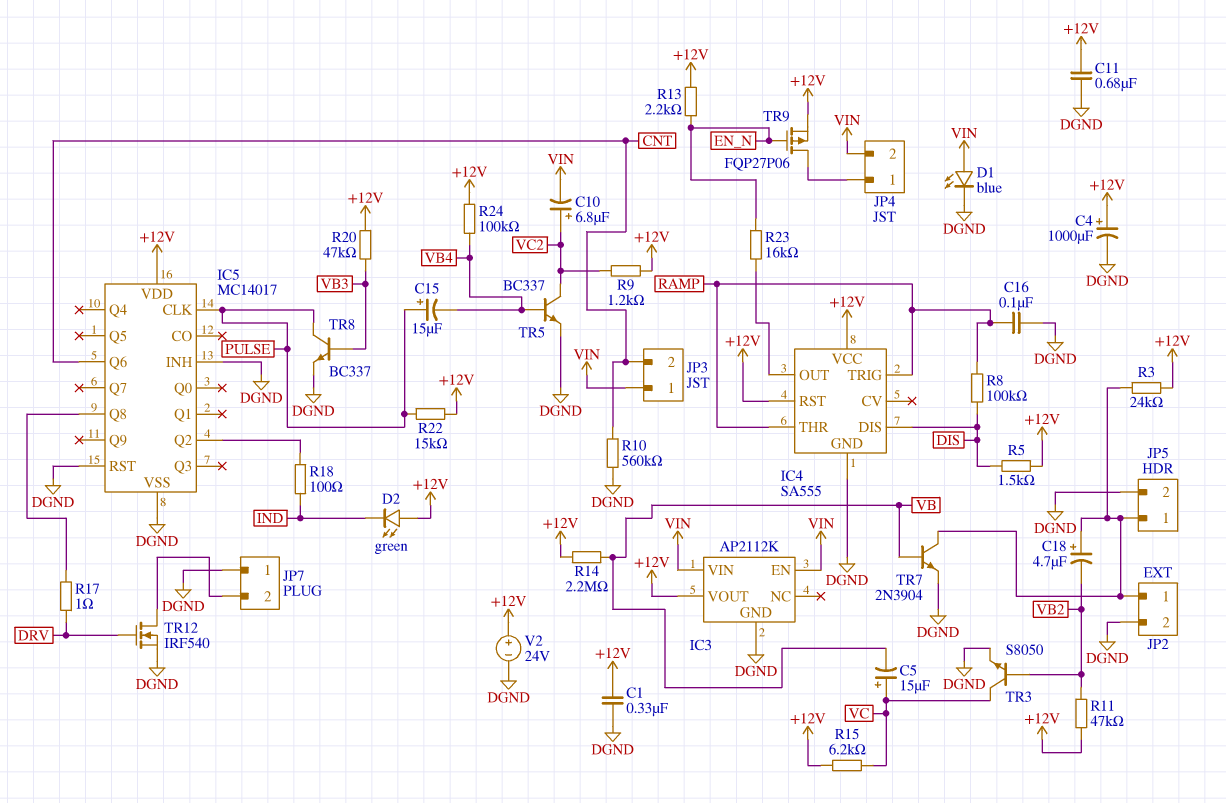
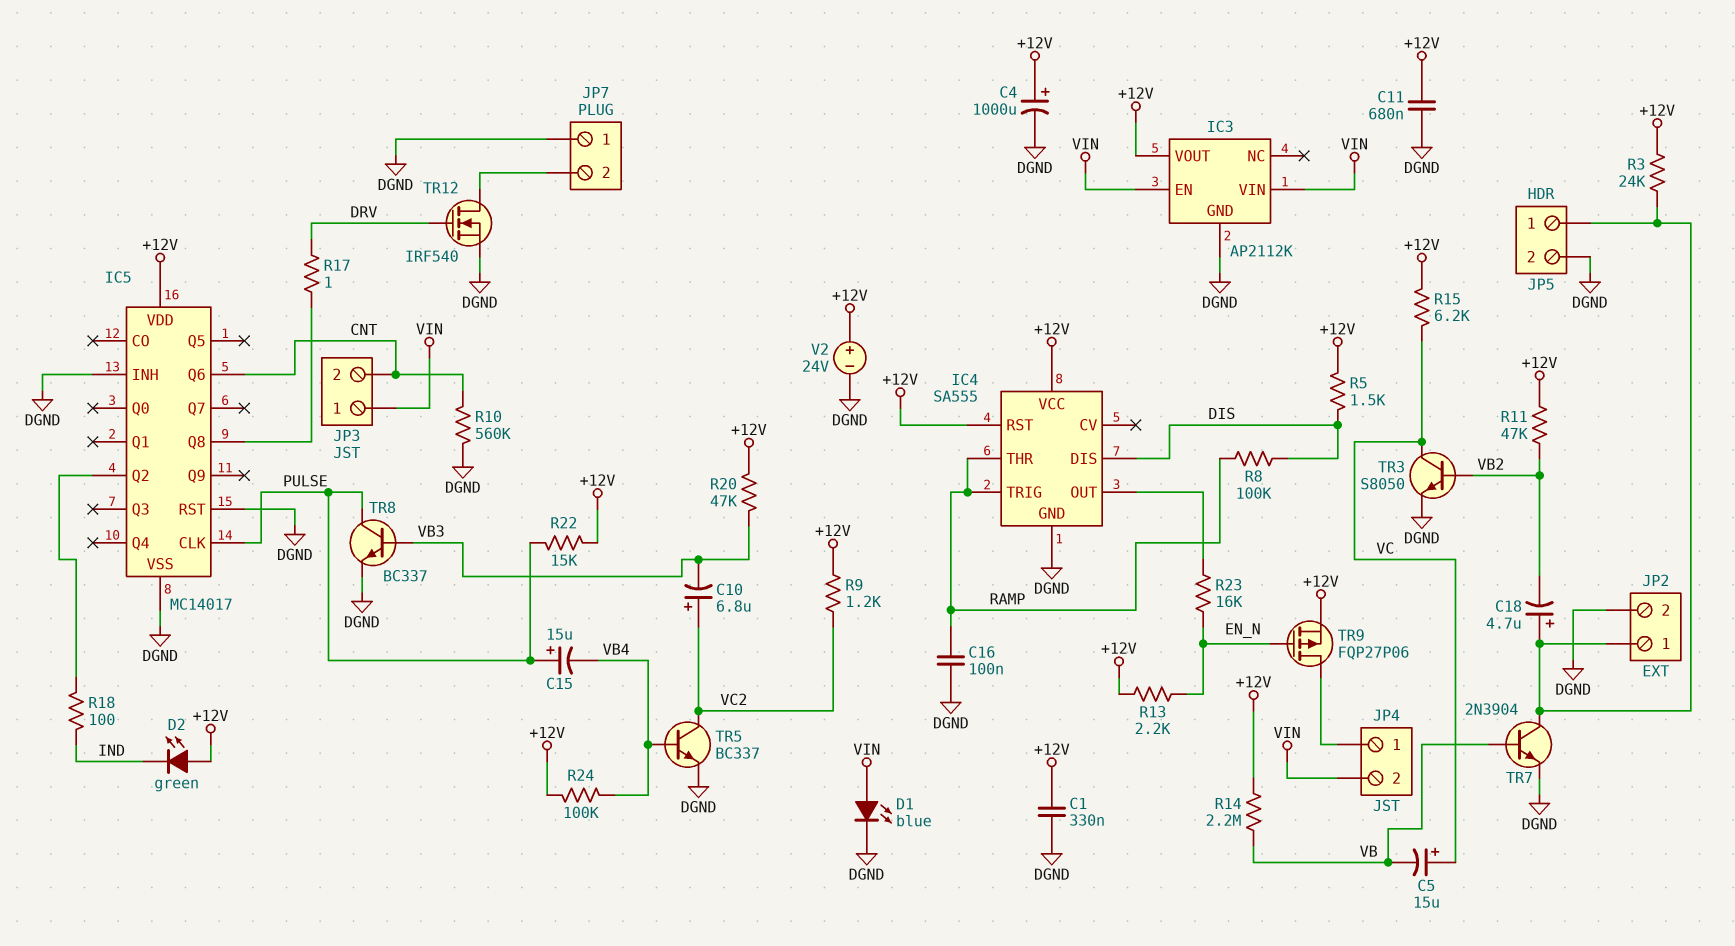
C10: 6.8uF (plus VC2, minus VIN) -> 6.8uF (plus VC2, minus VB3)

